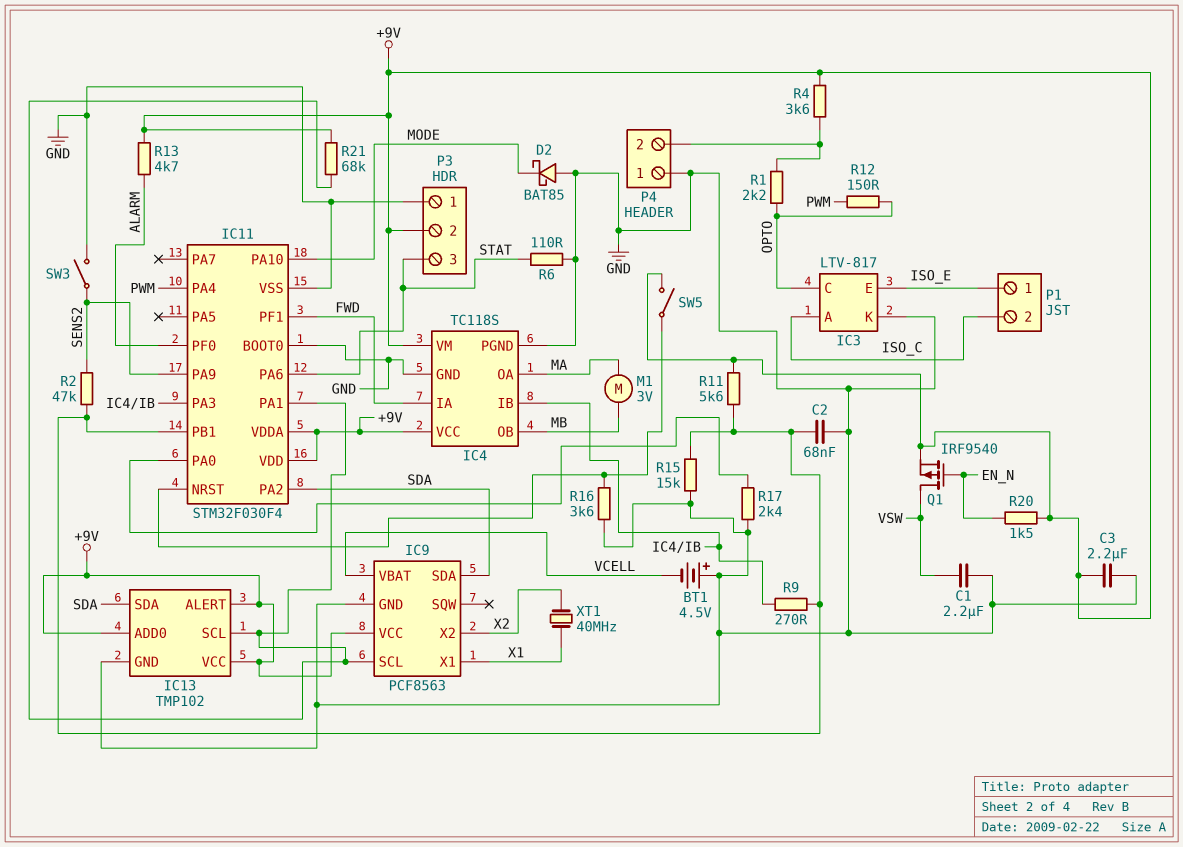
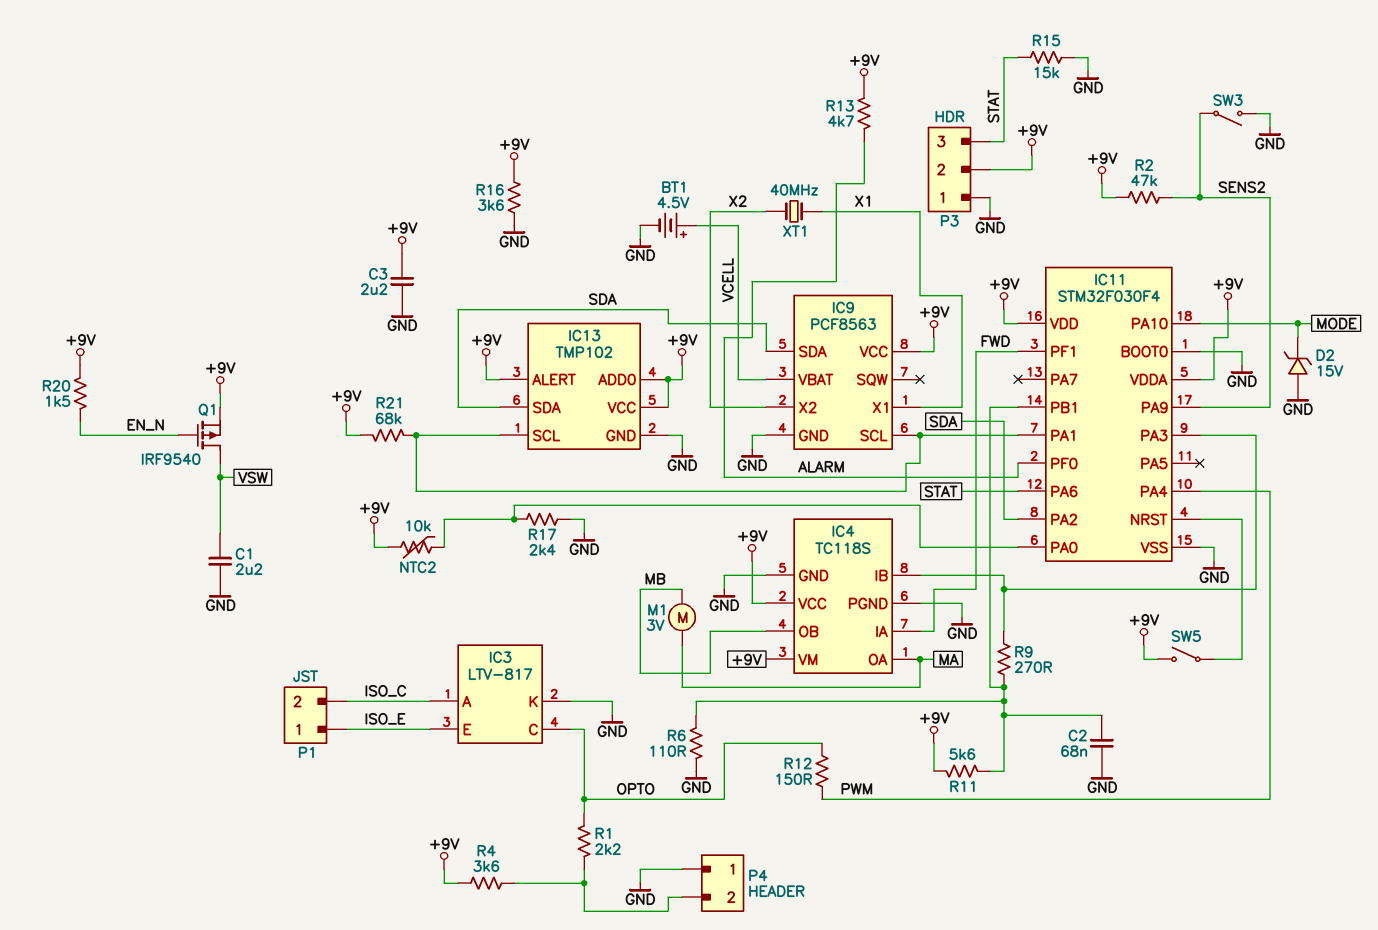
BT1: 4.5V (plus GND, minus VCELL) -> 4.5V (plus VCELL, minus GND)
D2: schottky BAT85 (A GND, K MODE) -> zener 15V (A GND, K MODE)
NTC2: none -> 10k (+9V, IC11/PA0)
R2: 47k (IC11/PB1, SENS2) -> 47k (+9V, SENS2)
R6: 110 (GND, STAT) -> 110 (GND, IC11/PB1)
R15: 15k (GND, IC11/PB1) -> 15k (GND, STAT)
R16: 3.6k (GND, IC11/NRST) -> 3.6k (+9V, GND)

